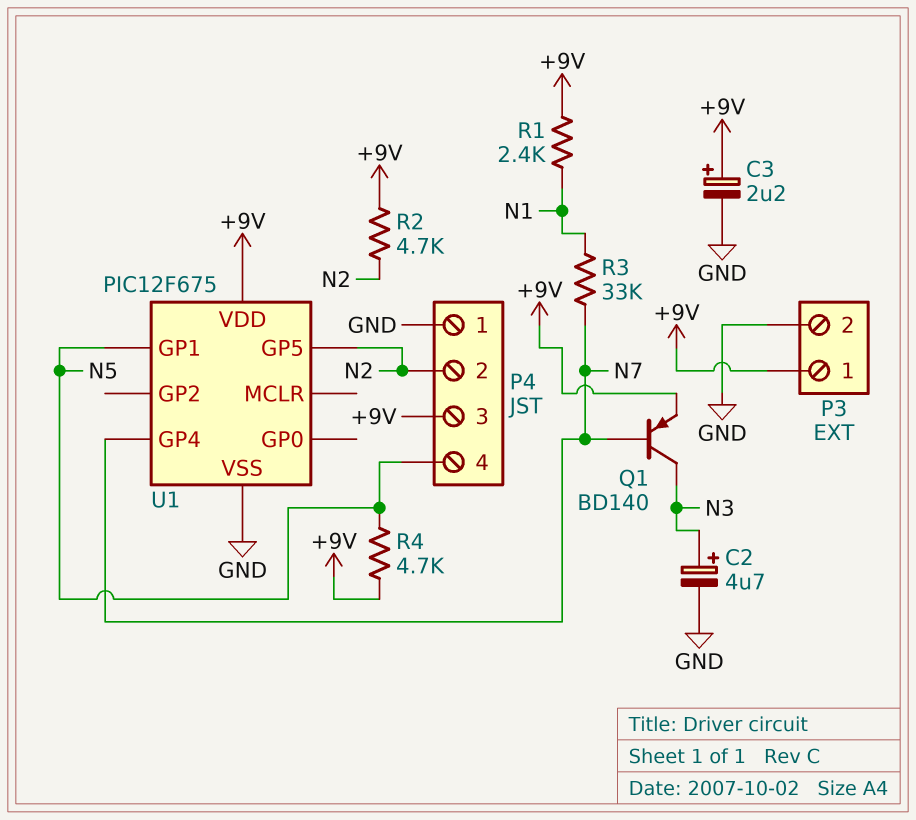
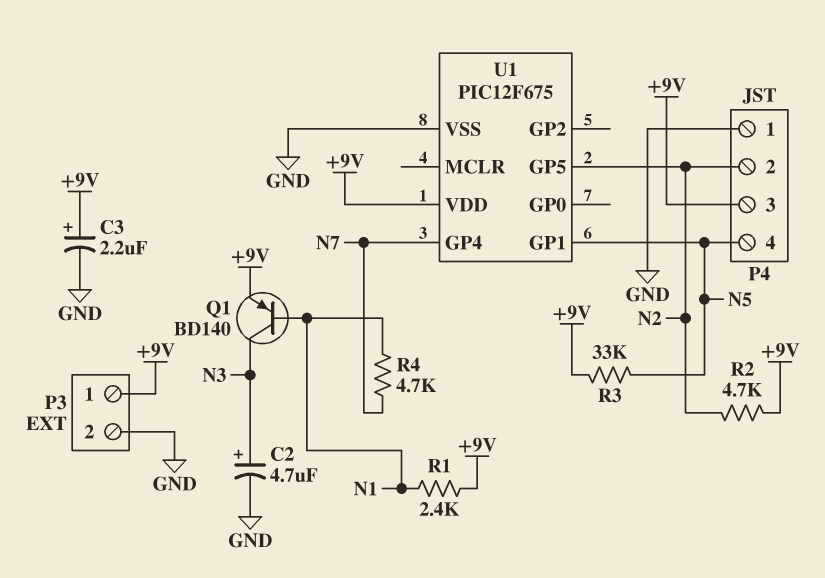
Q1: PNP BD140 (B N7, C N3, E +9V) -> PNP BD140 (B N1, C N3, E +9V)
R3: 33k (N1, N7) -> 33k (+9V, N5)
R4: 4.7k (+9V, N5) -> 4.7k (N1, N7)

